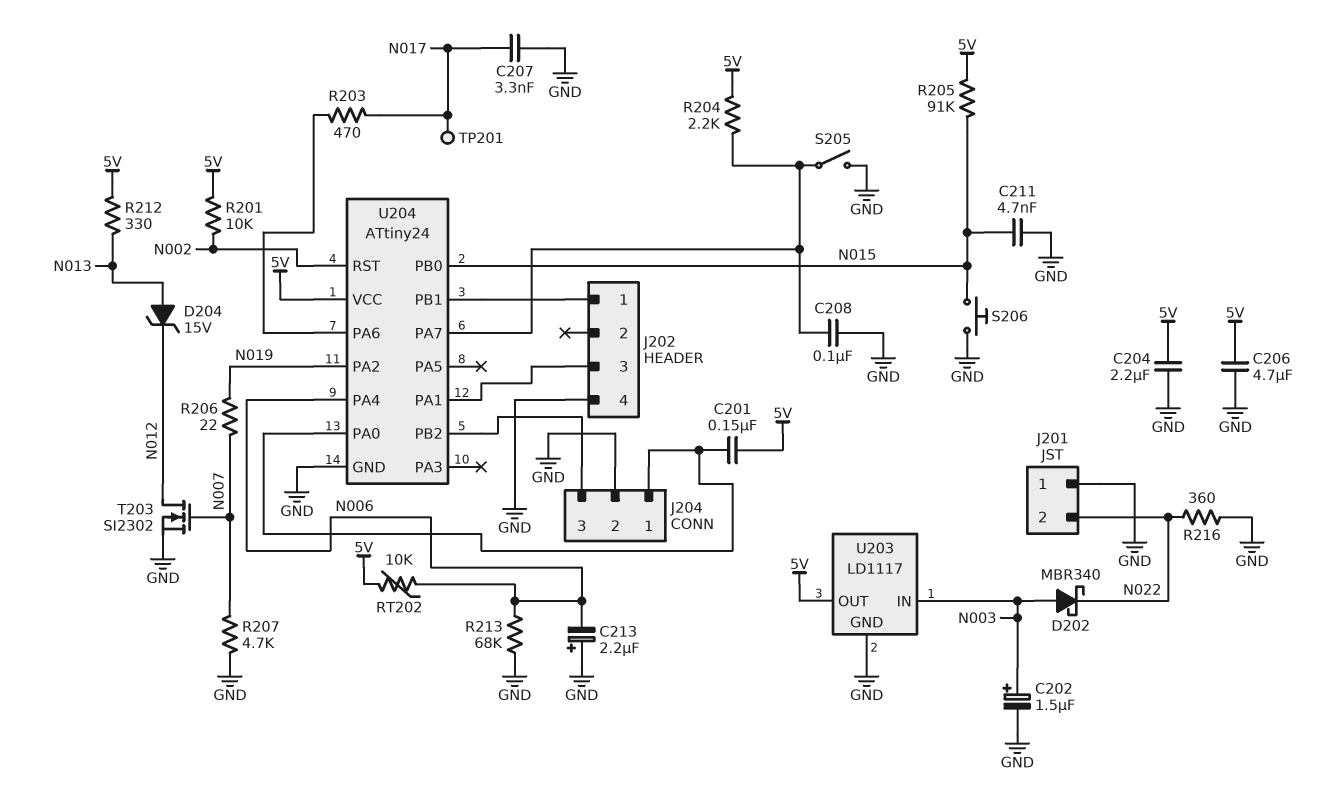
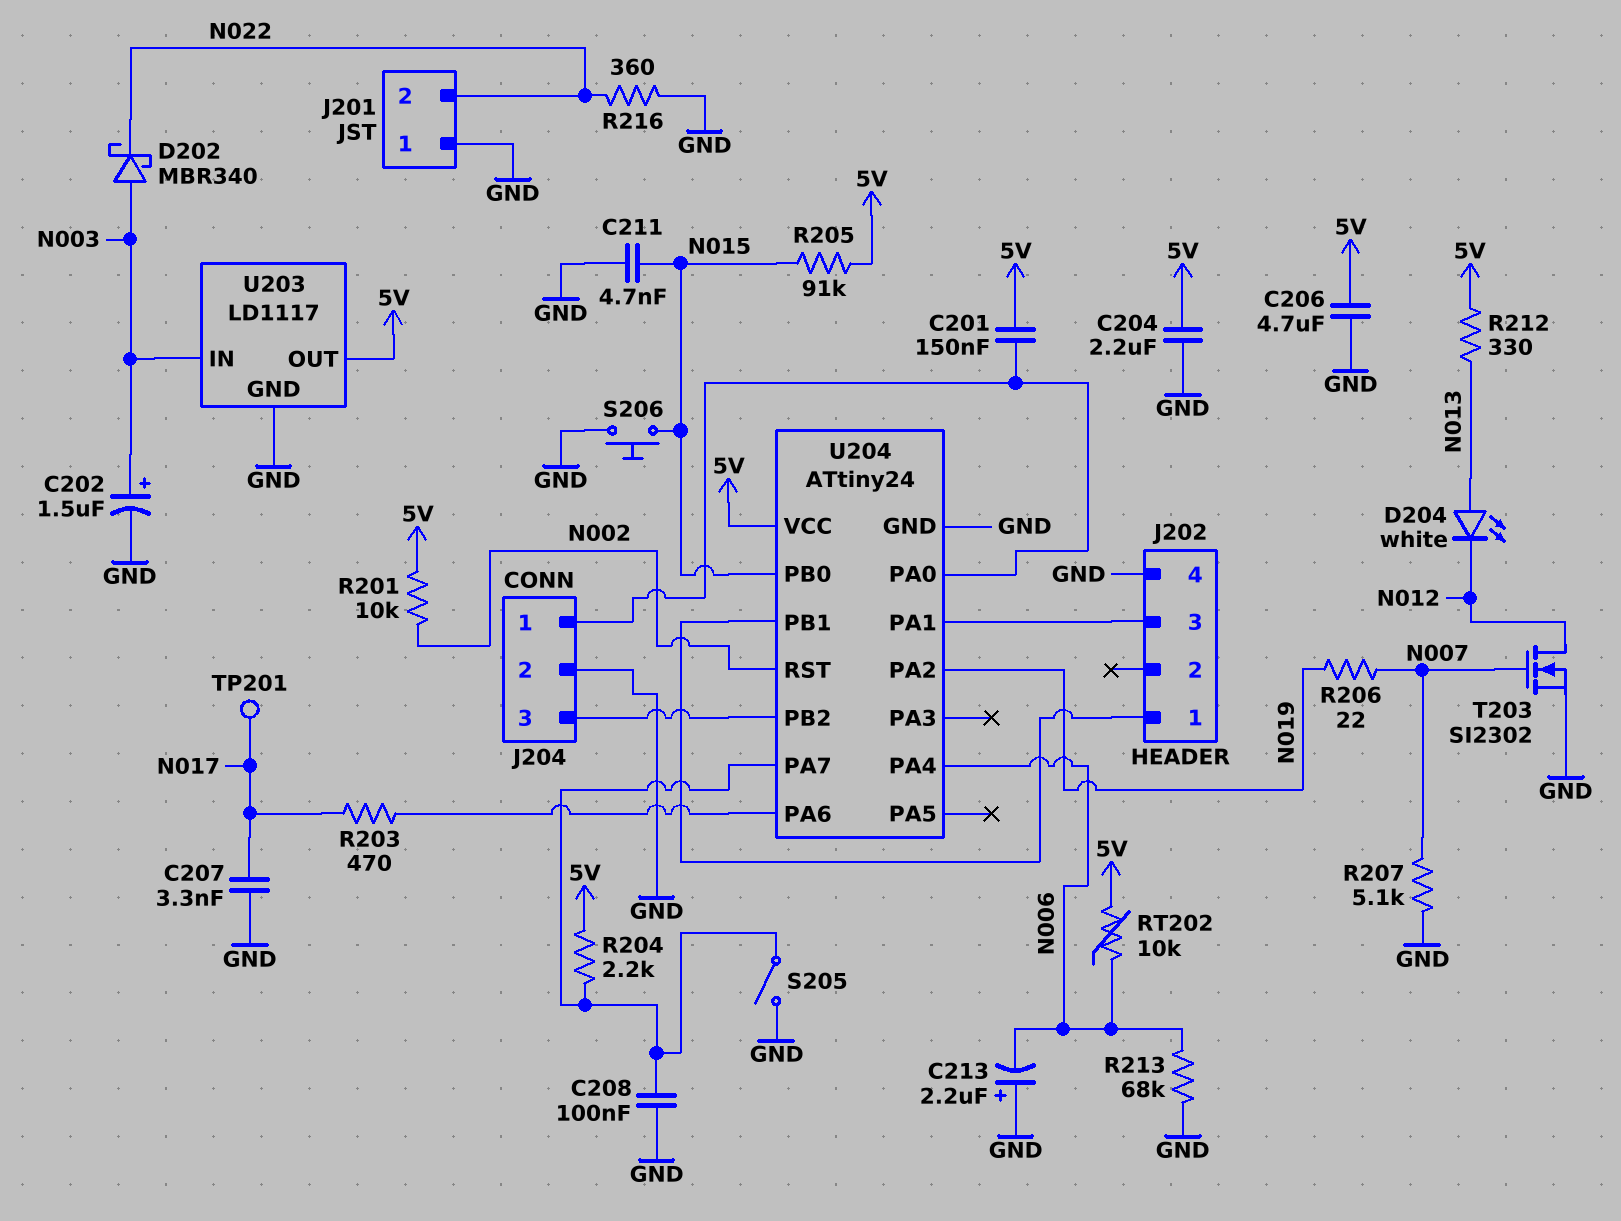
D204: zener 15V (A N013, K N012) -> LED white (A N013, K N012)
R207: 4.7k (GND, N007) -> 5.1k (GND, N007)

